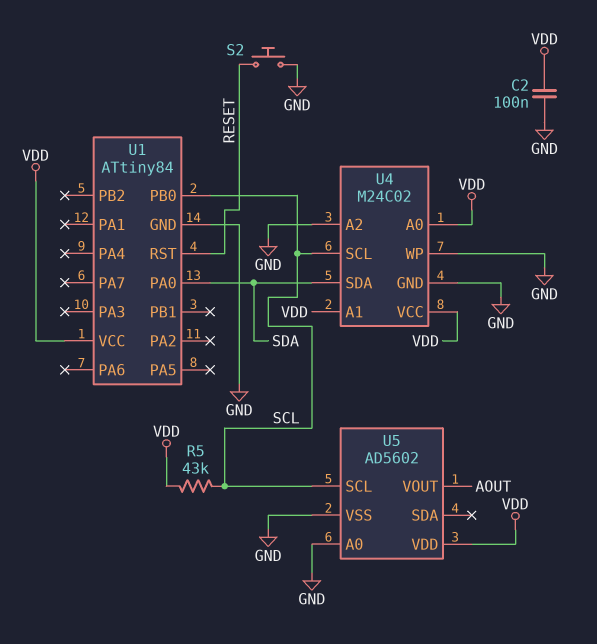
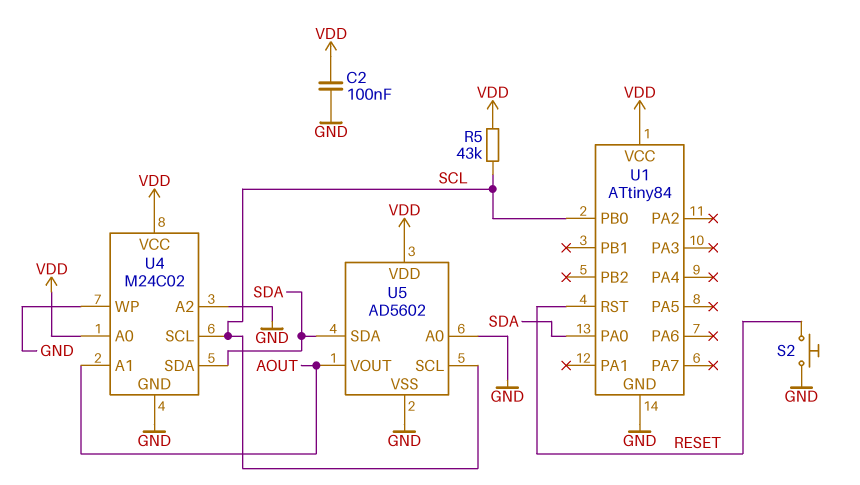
U4 pin A1: VDD -> AOUT
U5 pin SDA: none -> SDA

